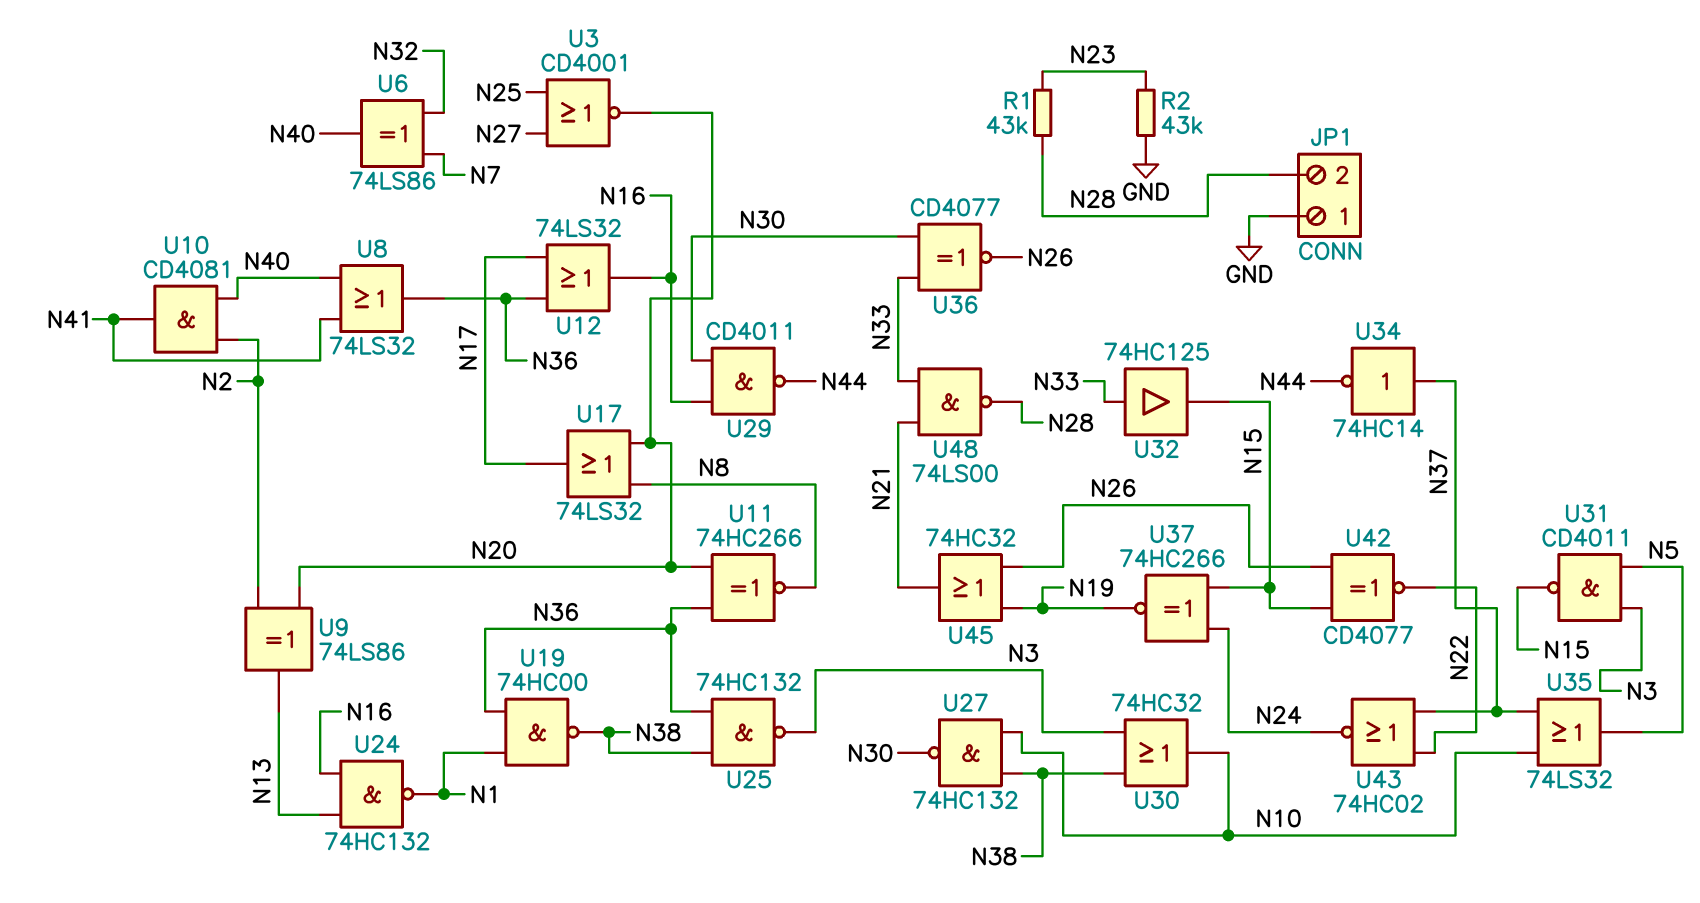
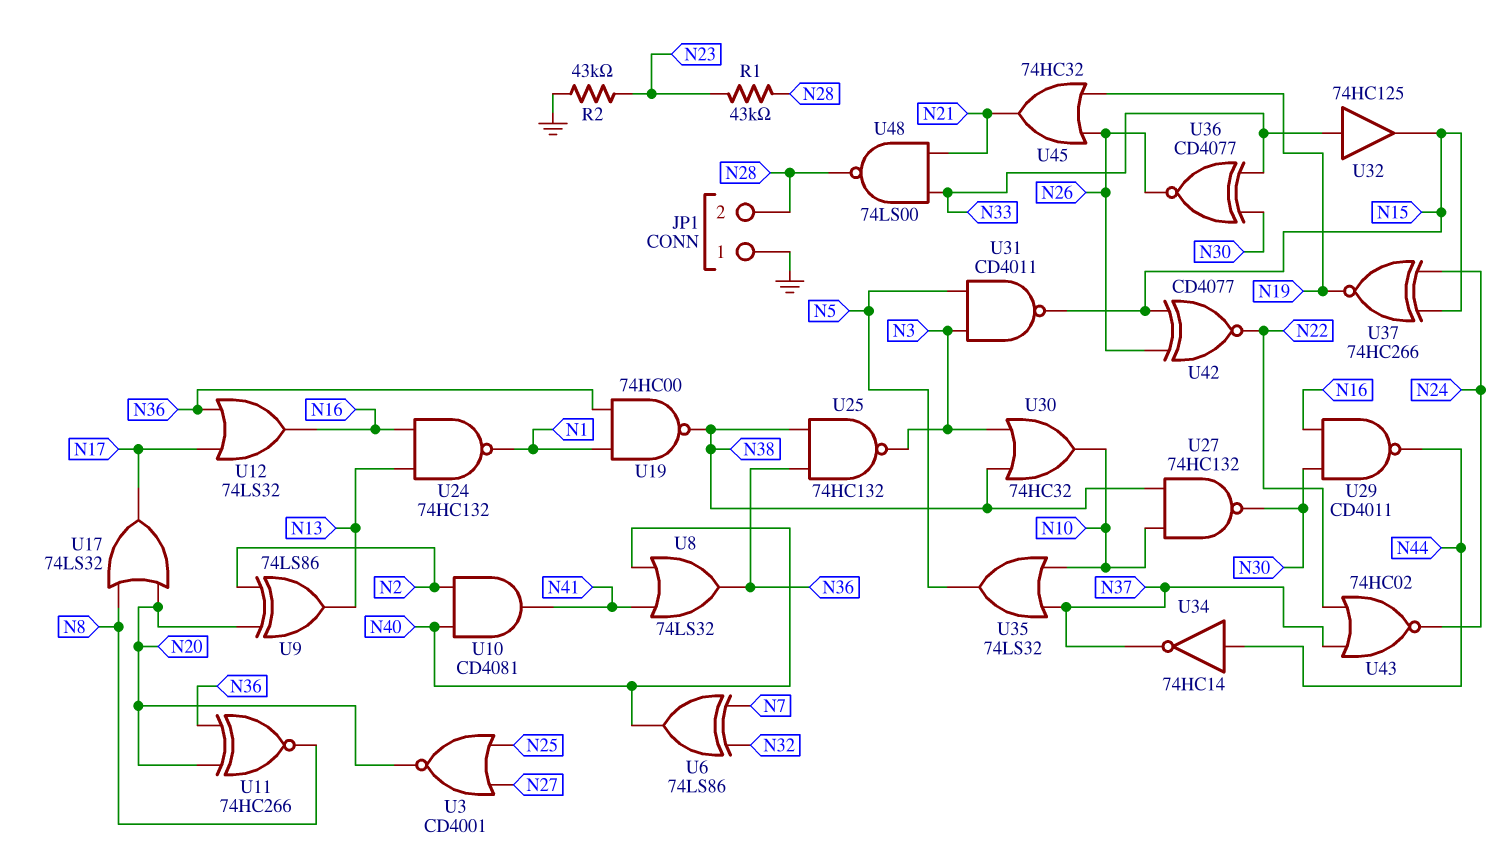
U34: NOT 74HC14 (in N37, out N44) -> NOT 74HC14 (in N44, out N37)

